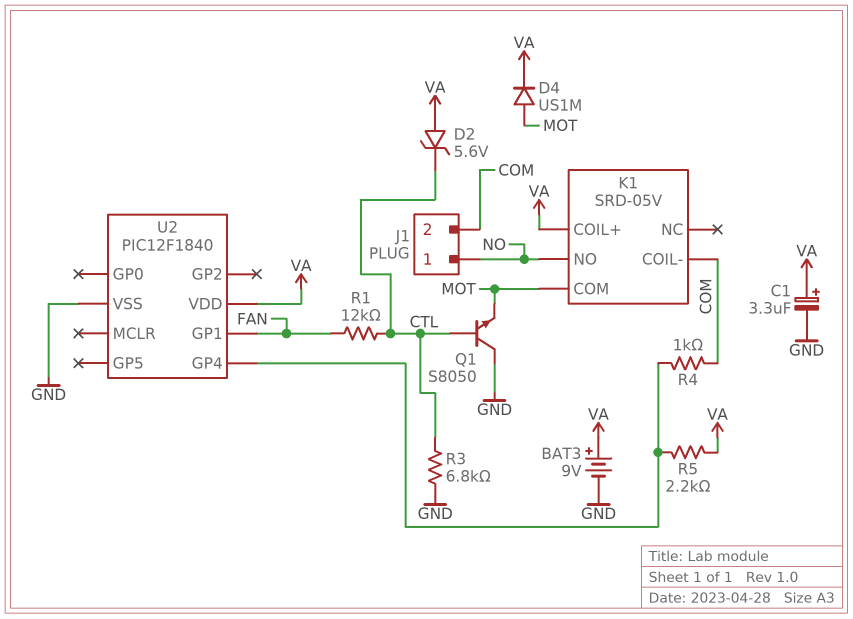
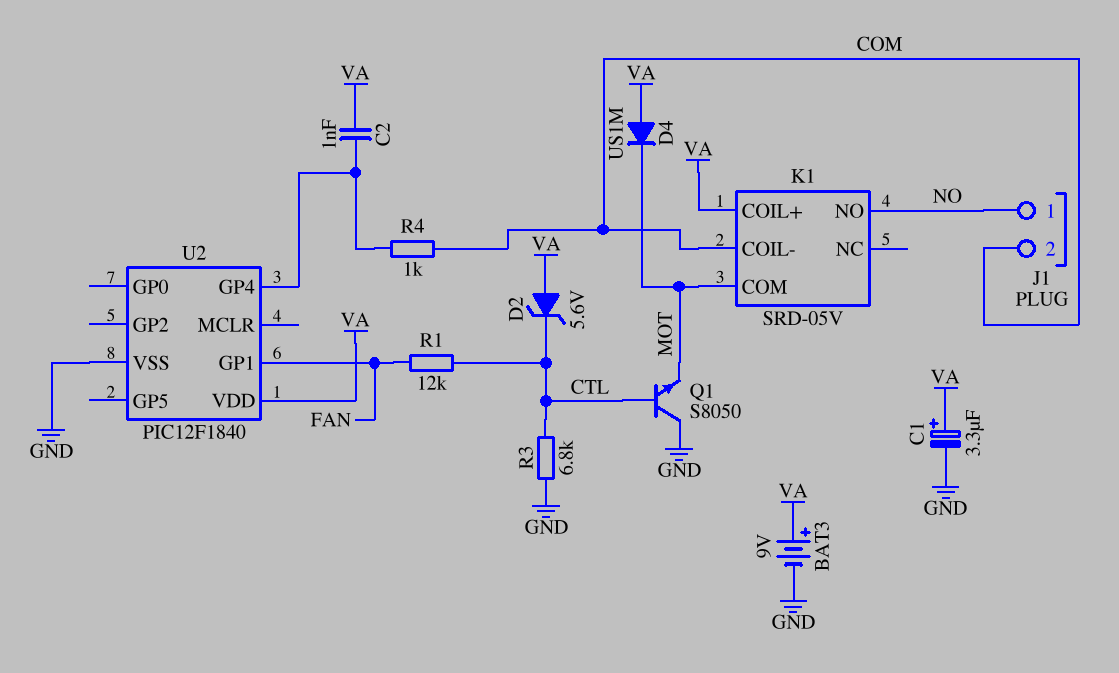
C2: none -> 1nF (U2/GP4, VA)
D4: diode US1M (A MOT, K VA) -> diode US1M (A VA, K MOT)
R5: 2.2k (U2/GP4, VA) -> none

